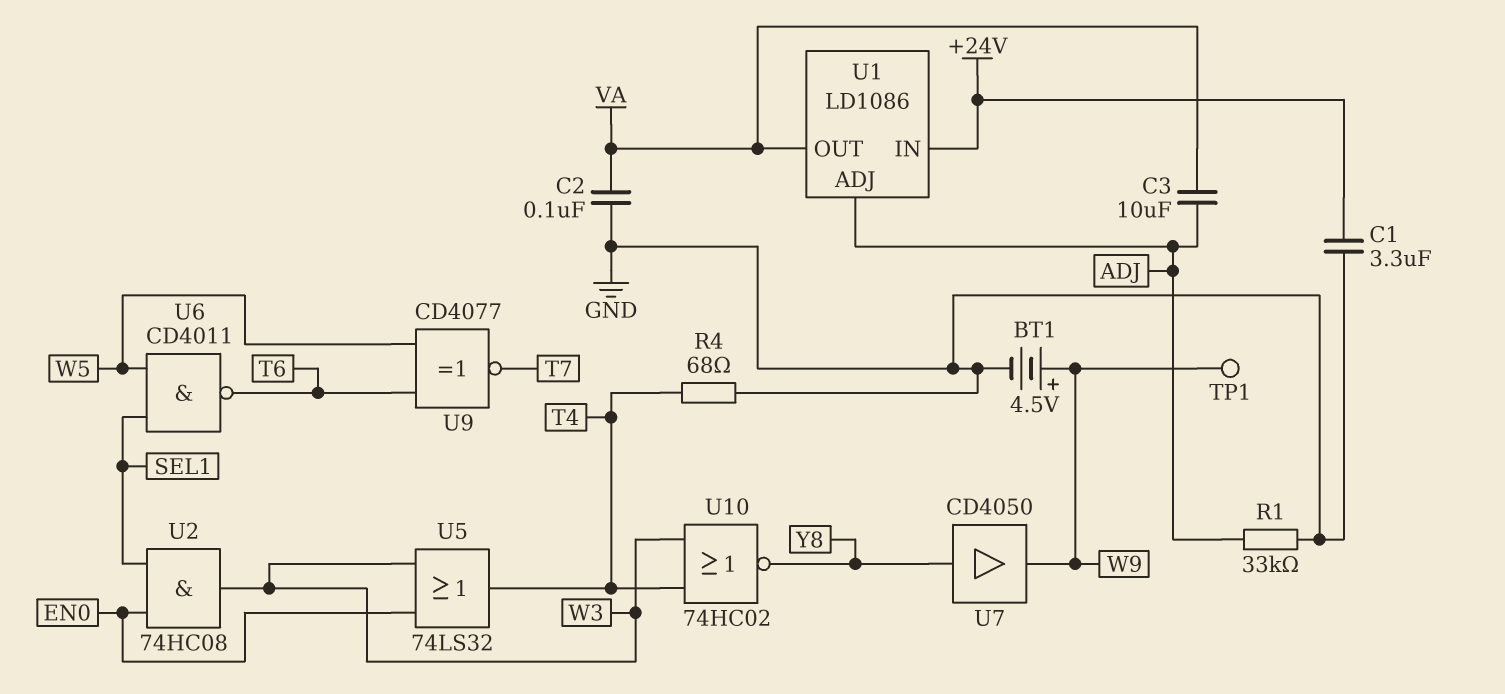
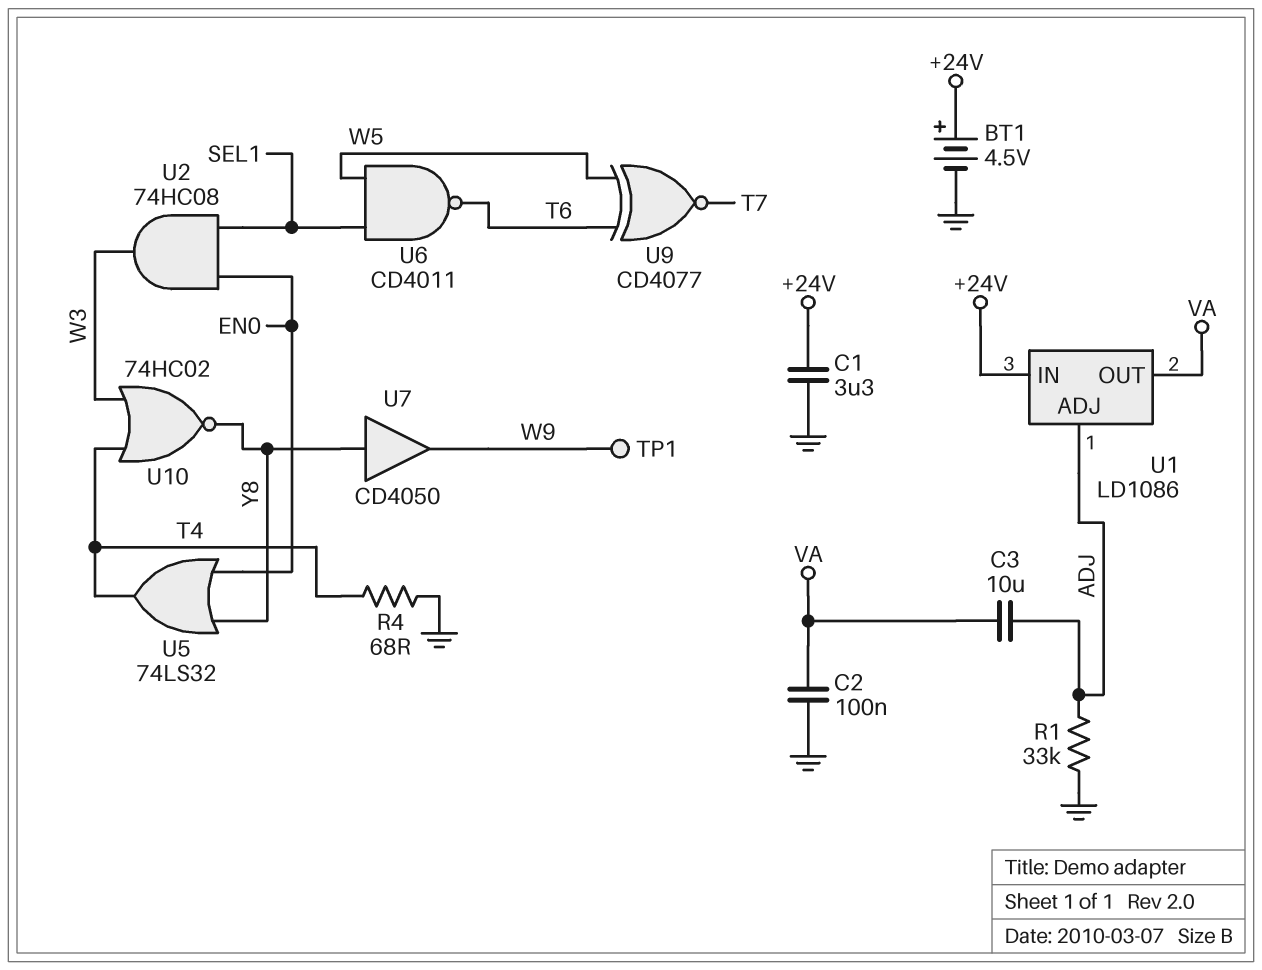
BT1: 4.5V (plus W9, minus GND) -> 4.5V (plus +24V, minus GND)
U5: OR 74LS32 (in EN0, in W3, out T4) -> OR 74LS32 (in EN0, in Y8, out T4)

